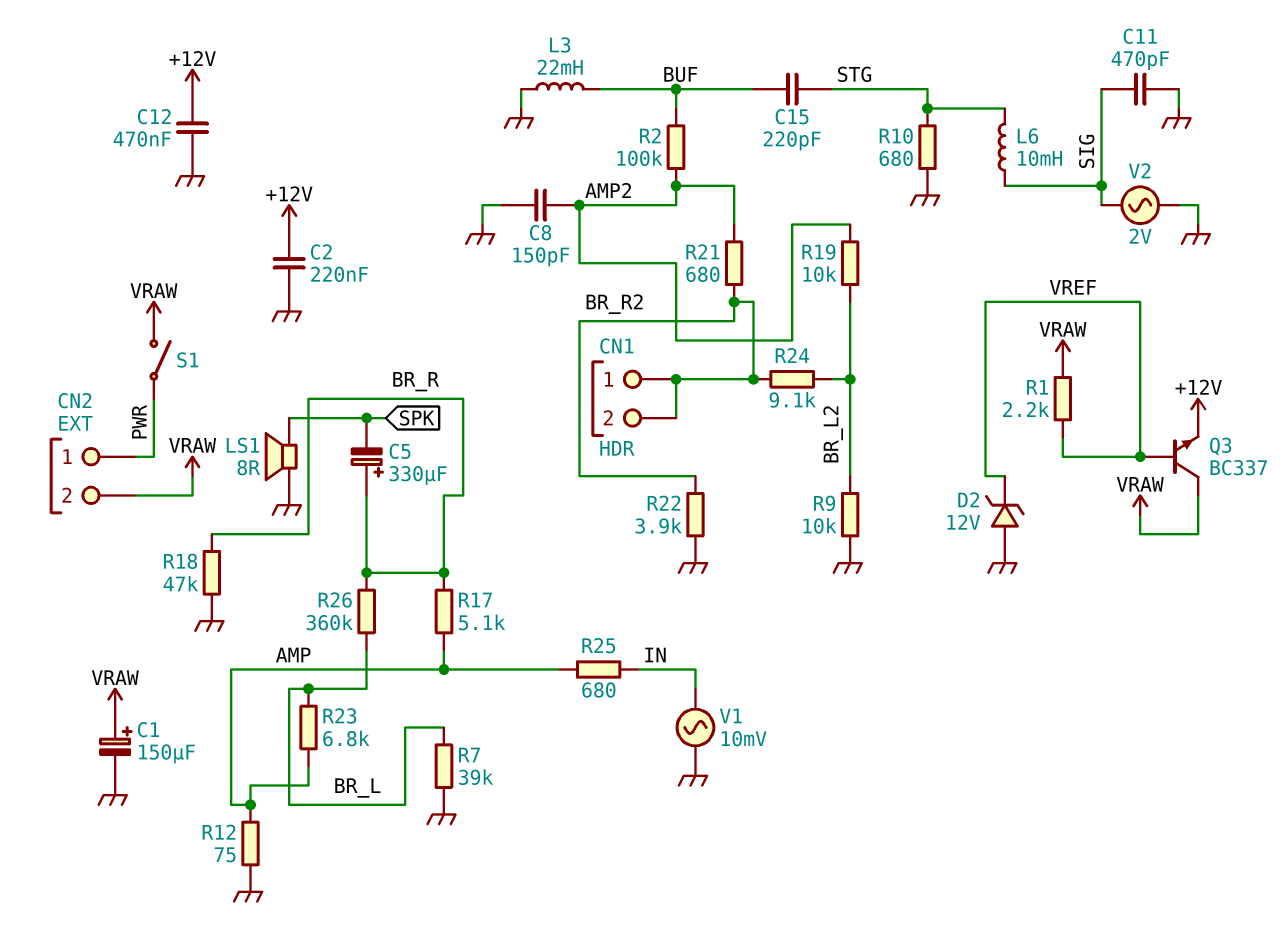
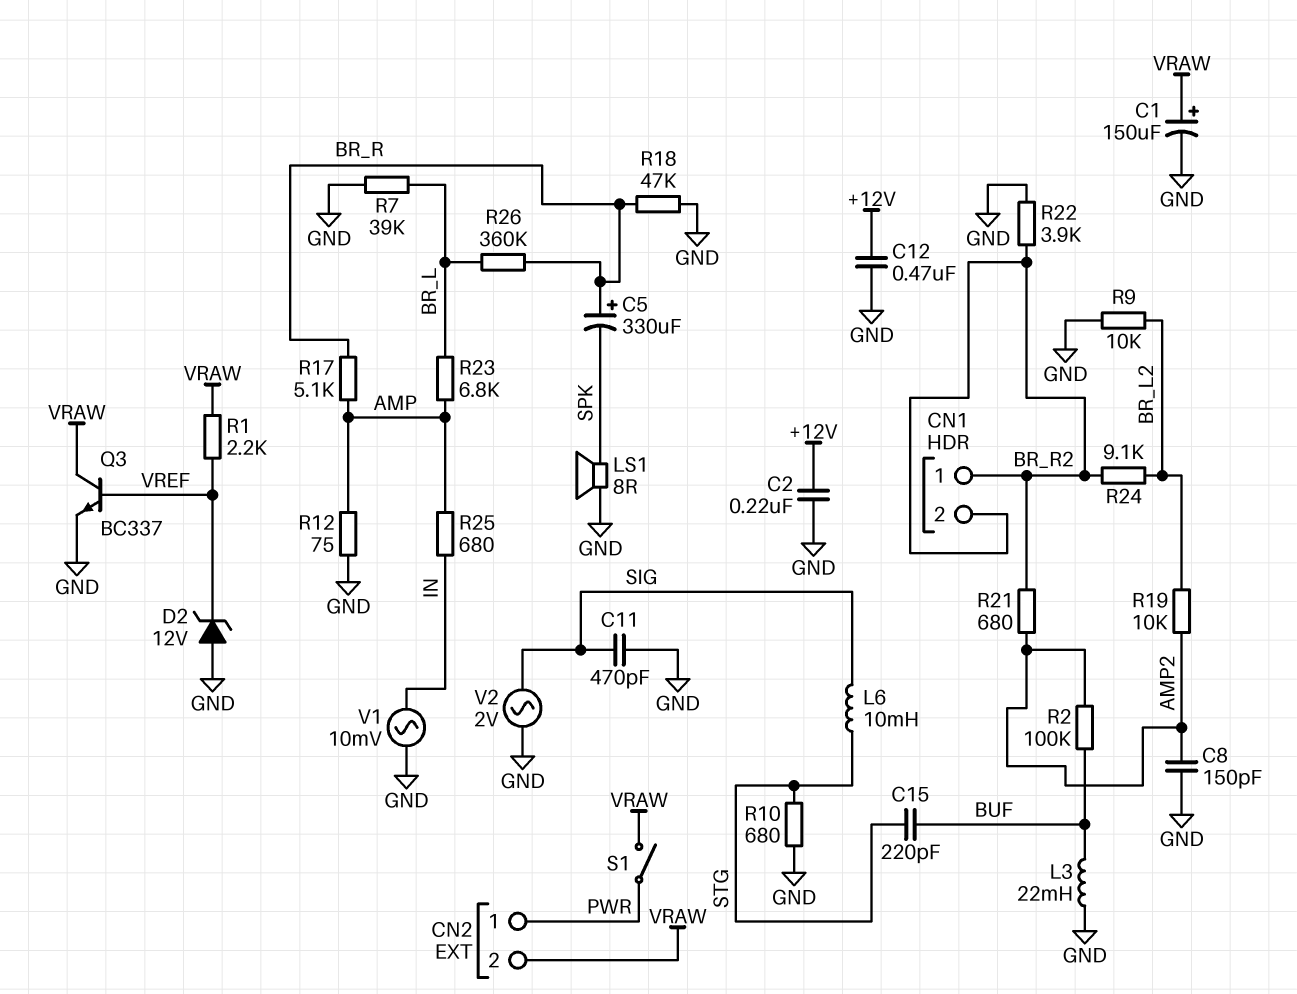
Q3: NPN BC337 (B VREF, C VRAW, E +12V) -> NPN BC337 (B VREF, C VRAW, E GND)

